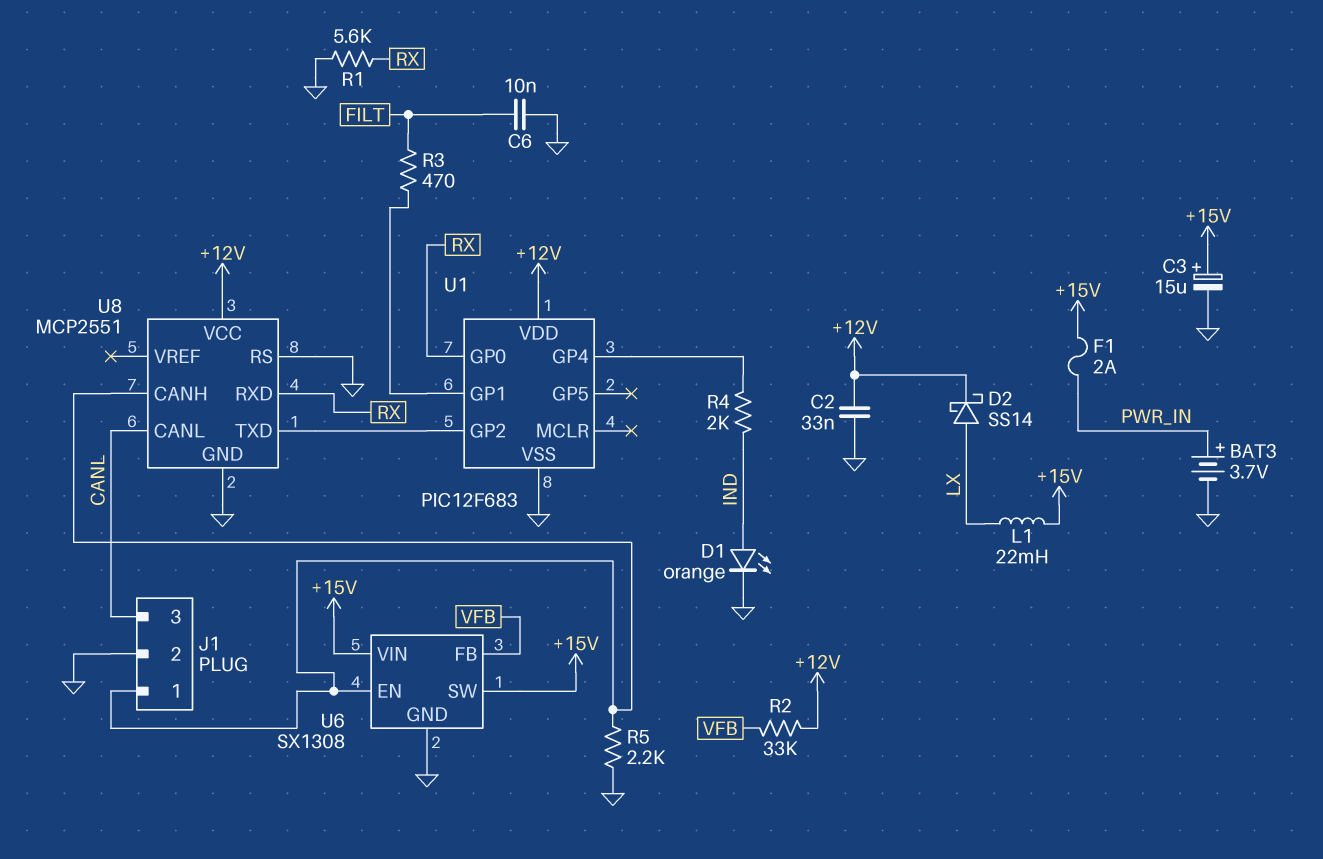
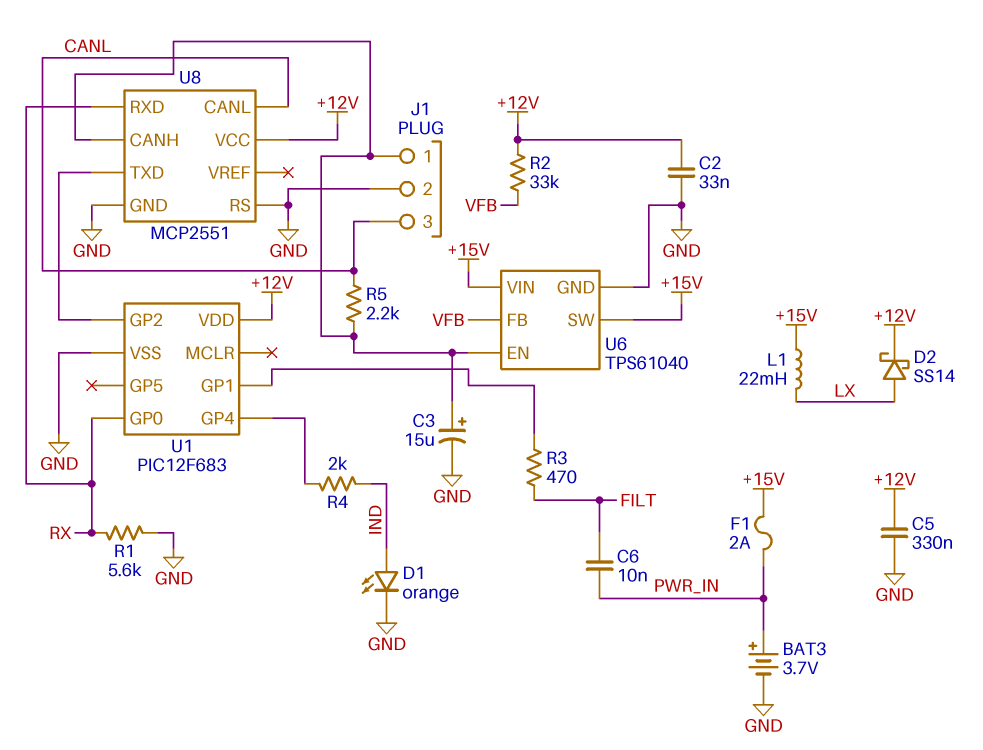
C3: 15uF (plus +15V, minus GND) -> 15uF (plus J1/1, minus GND)
C5: none -> 330nF (+12V, GND)
C6: 10nF (FILT, GND) -> 10nF (FILT, PWR_IN)
R5: 2.2k (GND, J1/1) -> 2.2k (CANL, J1/1)
U6: SX1308 -> TPS61040

